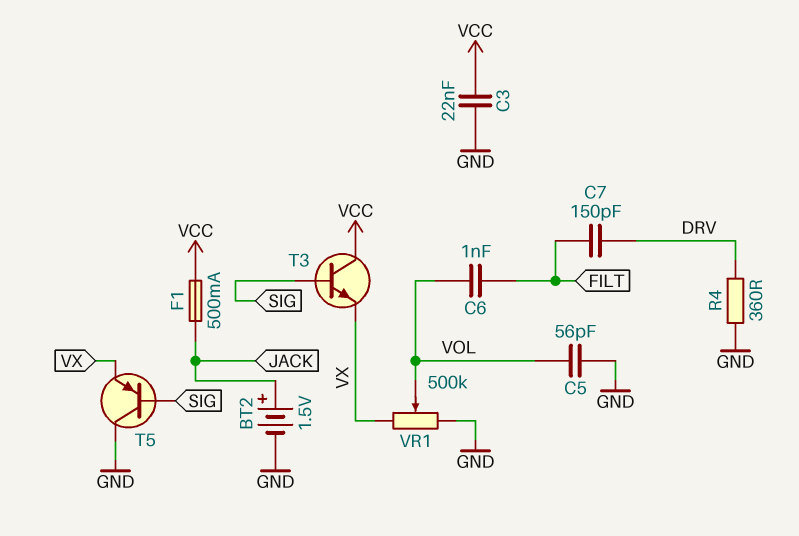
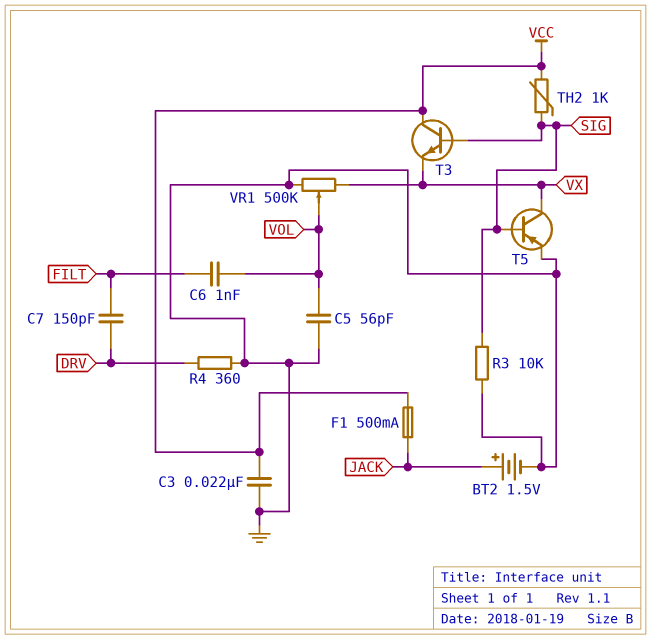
R3: none -> 10k (GND, SIG)
T5: PNP (B SIG, C GND, E VX) -> PNP (B SIG, C VX, E GND)
TH2: none -> 1k (SIG, VCC)

